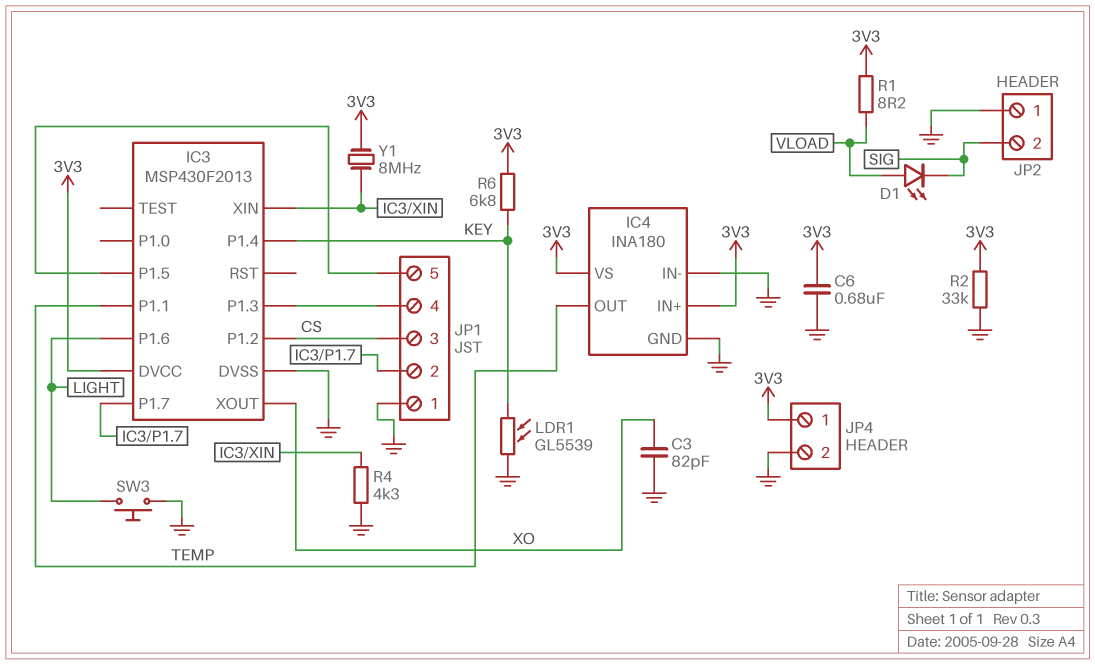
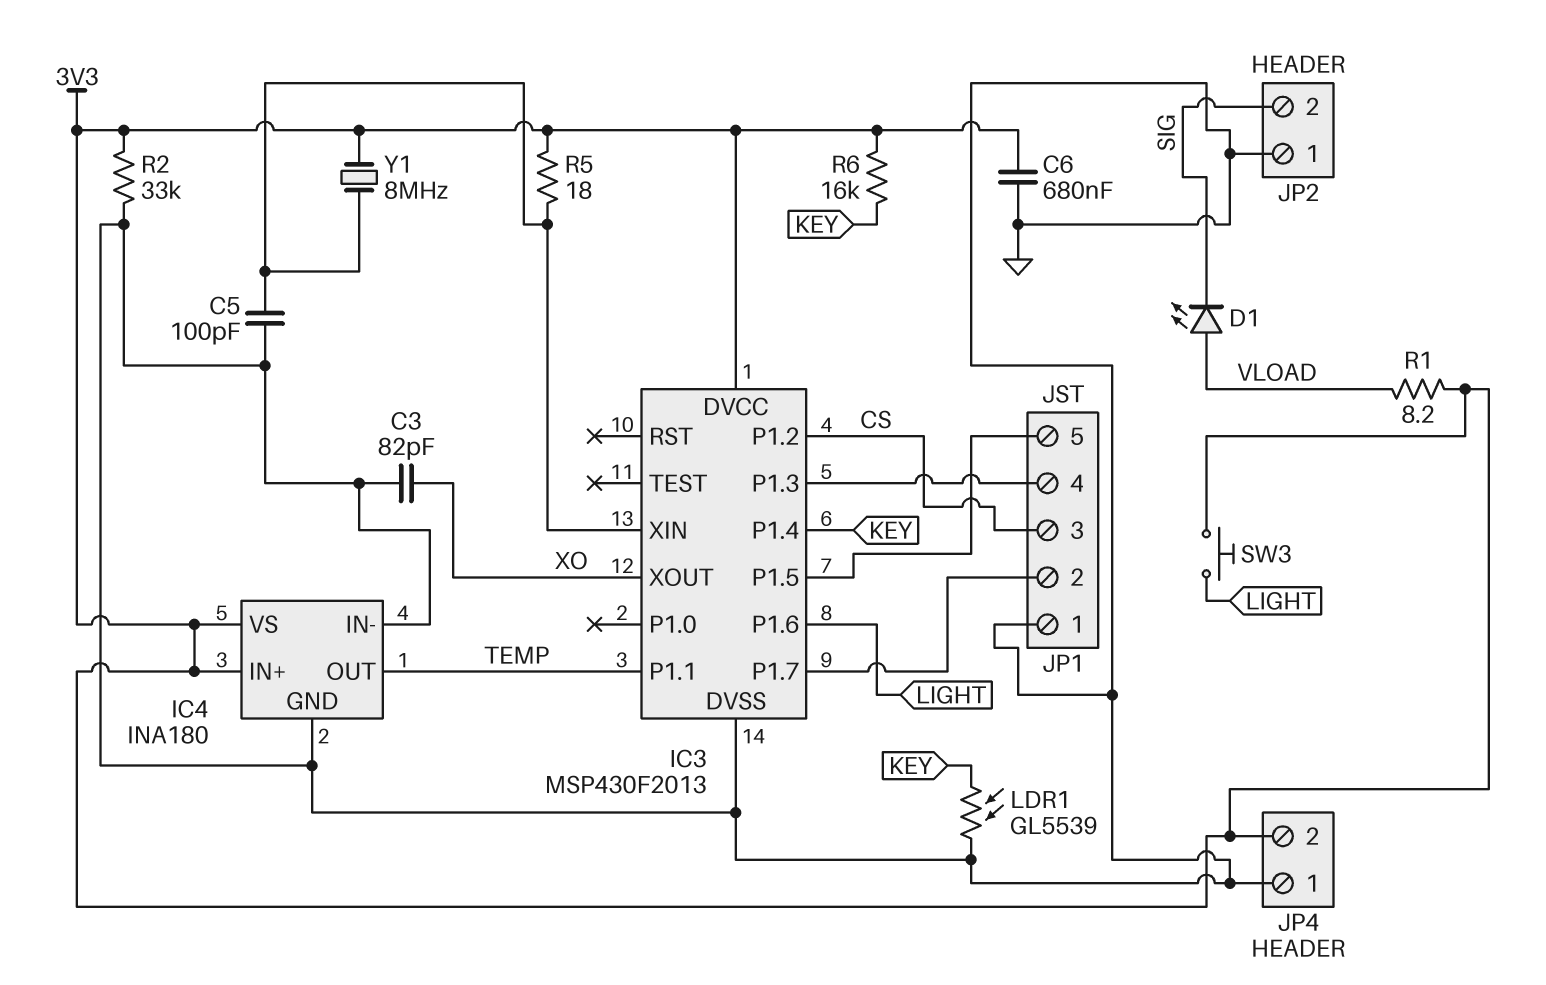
C5: none -> 100pF (GND, IC3/XIN)
JP4 pin 1: 3V3 -> GND
JP4 pin 2: GND -> 3V3
R4: 4.3k (GND, IC3/XIN) -> none
R5: none -> 18 (3V3, IC3/XIN)
R6: 6.8k (3V3, KEY) -> 16k (3V3, KEY)
SW3: button (GND, LIGHT) -> button (3V3, LIGHT)

